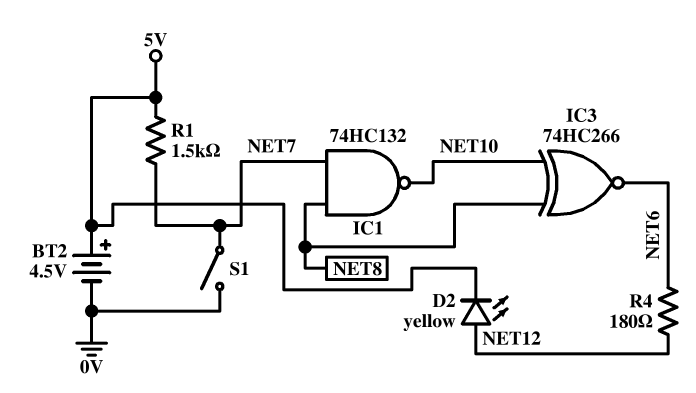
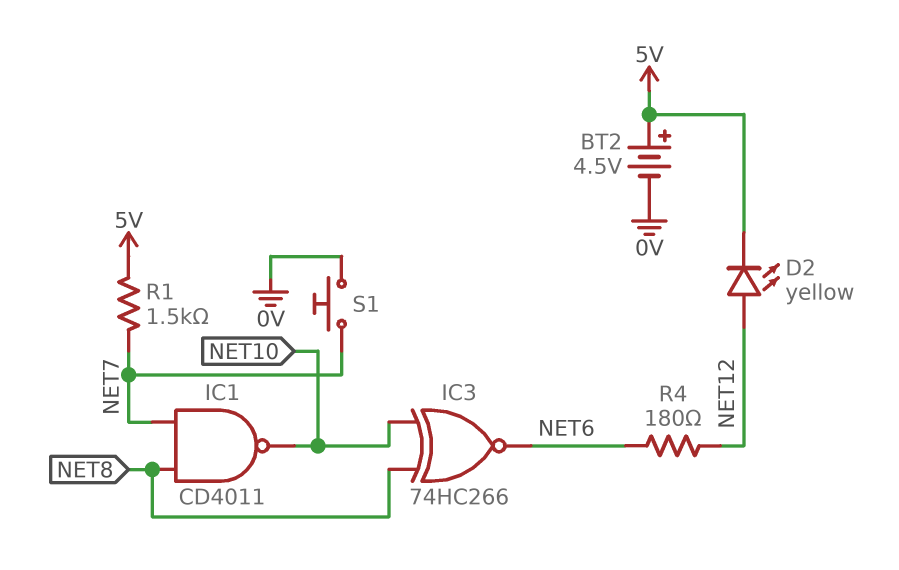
IC1: NAND 74HC132 (in NET7, in NET8, out NET10) -> NAND CD4011 (in NET7, in NET8, out NET10)
S1: switch (0V, NET7) -> button (0V, NET7)

